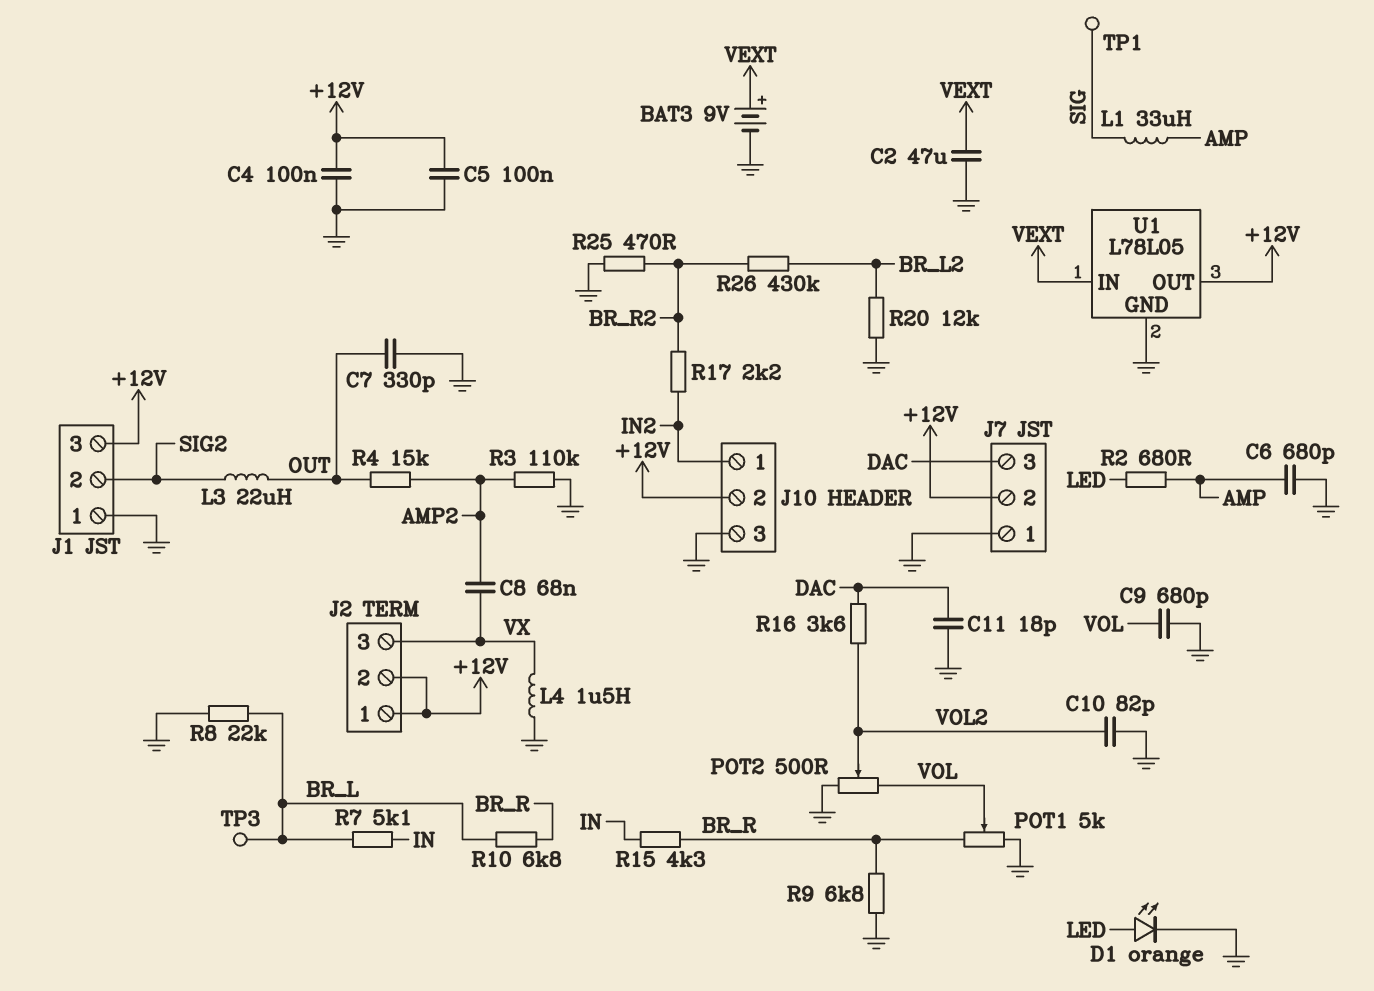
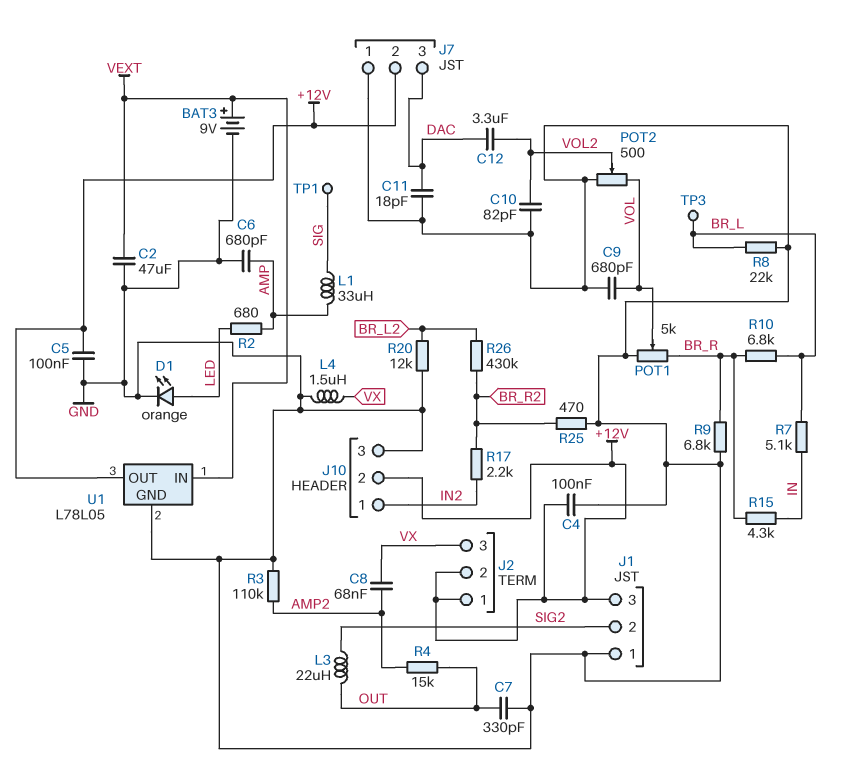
C12: none -> 3.3uF (DAC, VOL2)
R16: 3.6k (DAC, VOL2) -> none

